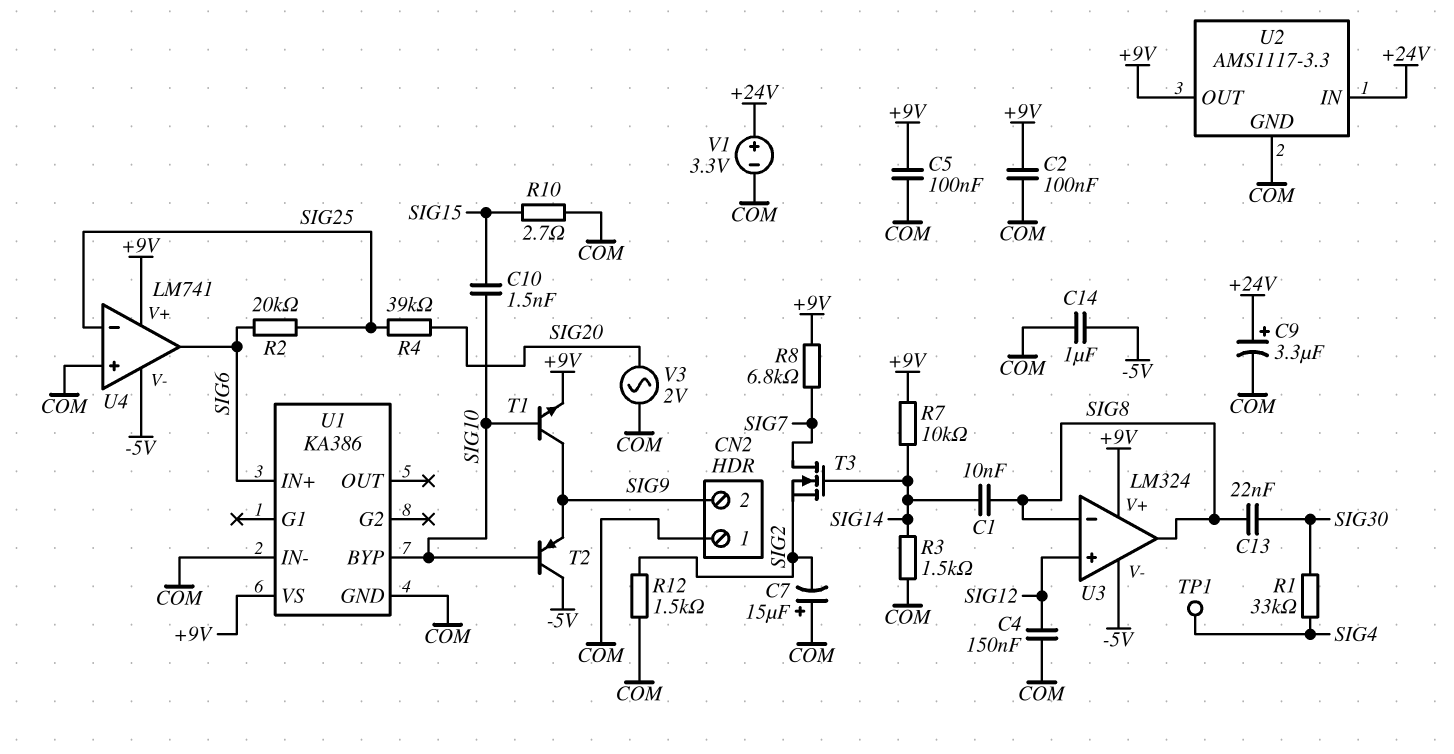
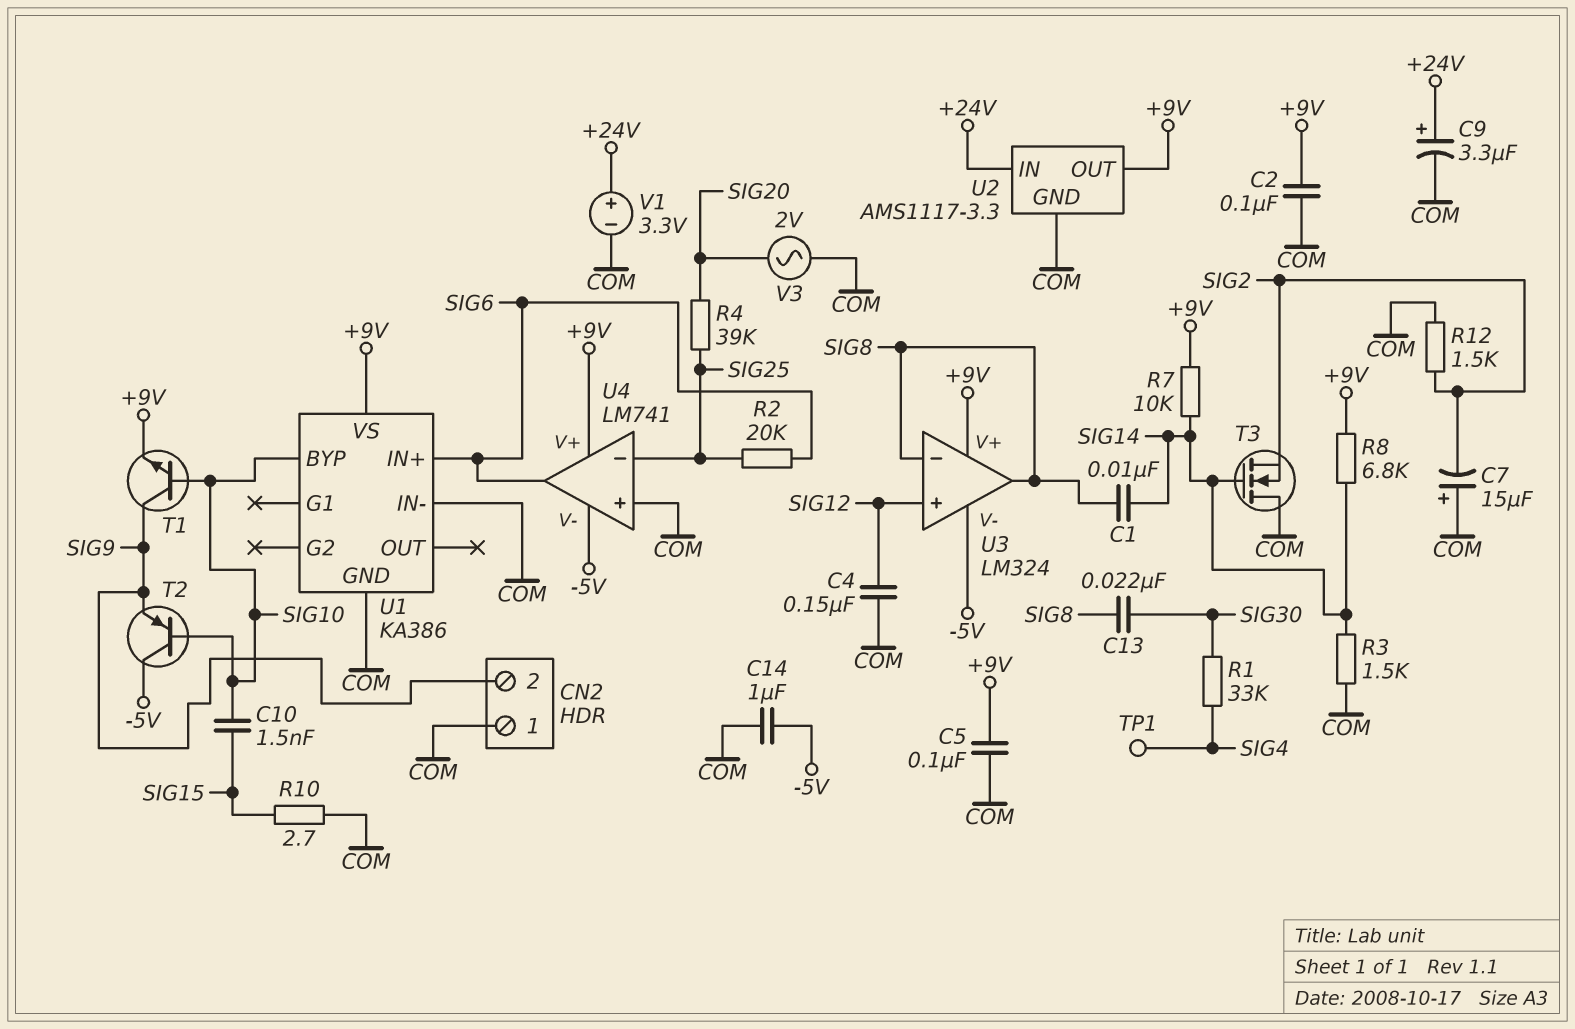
R8: 6.8k (+9V, SIG7) -> 6.8k (+9V, SIG14)
T3: NMOS (G SIG14, D SIG7, S SIG2) -> NMOS (G SIG14, D COM, S SIG2)

